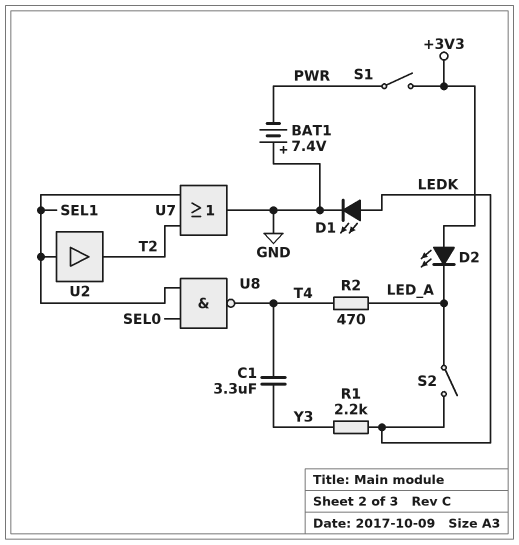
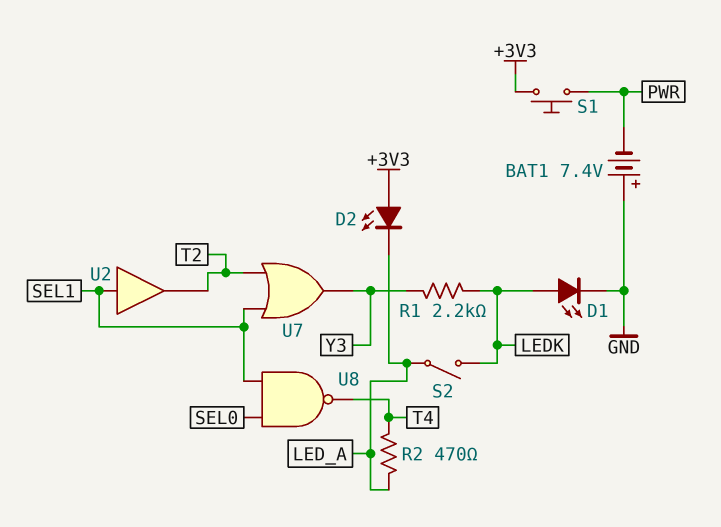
C1: 3.3uF (T4, Y3) -> none
S1: switch (+3V3, PWR) -> button (+3V3, PWR)
U7: OR (in SEL1, in T2, out GND) -> OR (in SEL1, in T2, out Y3)

